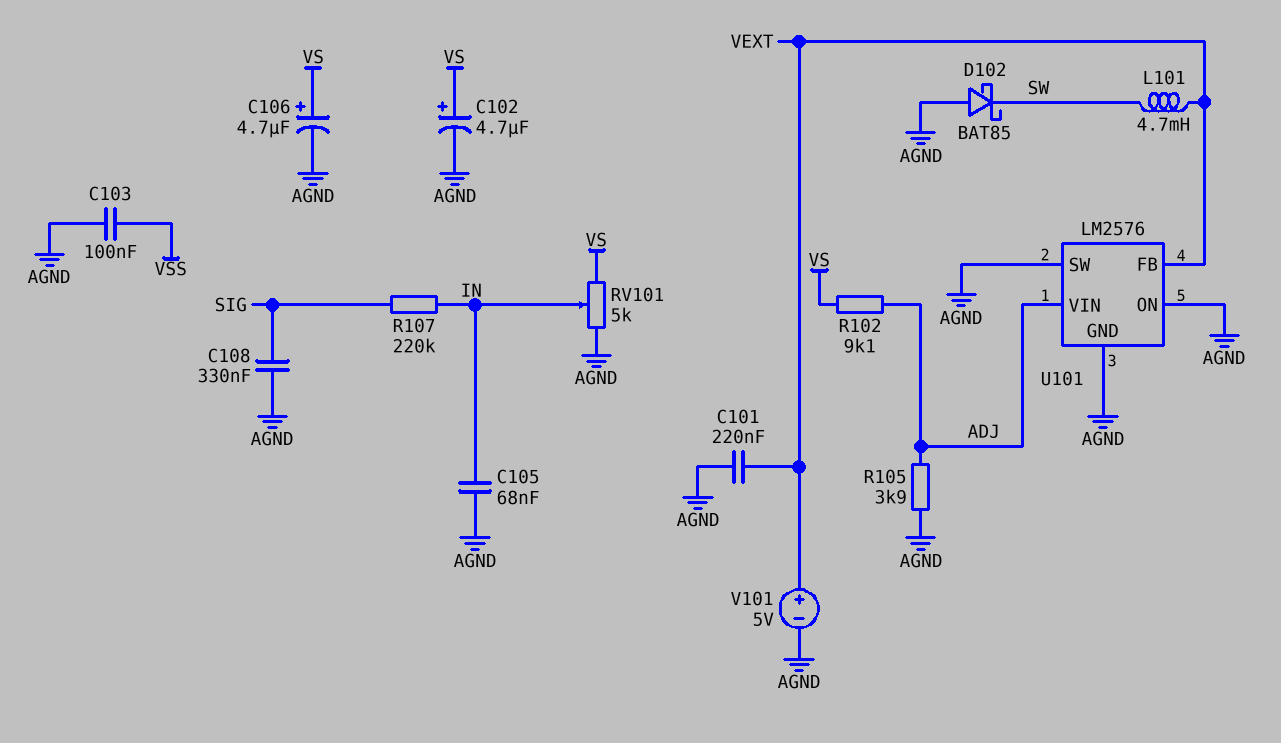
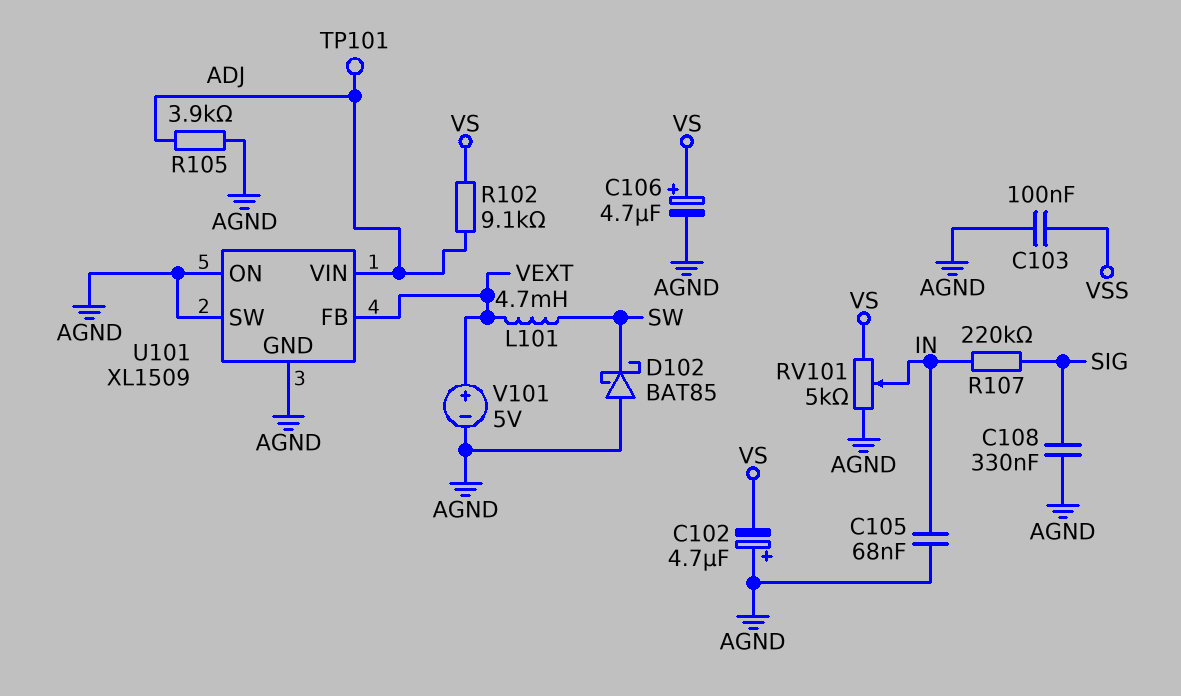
C101: 220nF (AGND, VEXT) -> none
C102: 4.7uF (plus VS, minus AGND) -> 4.7uF (plus AGND, minus VS)
TP101: none -> test point (ADJ)
U101: LM2576 -> XL1509

